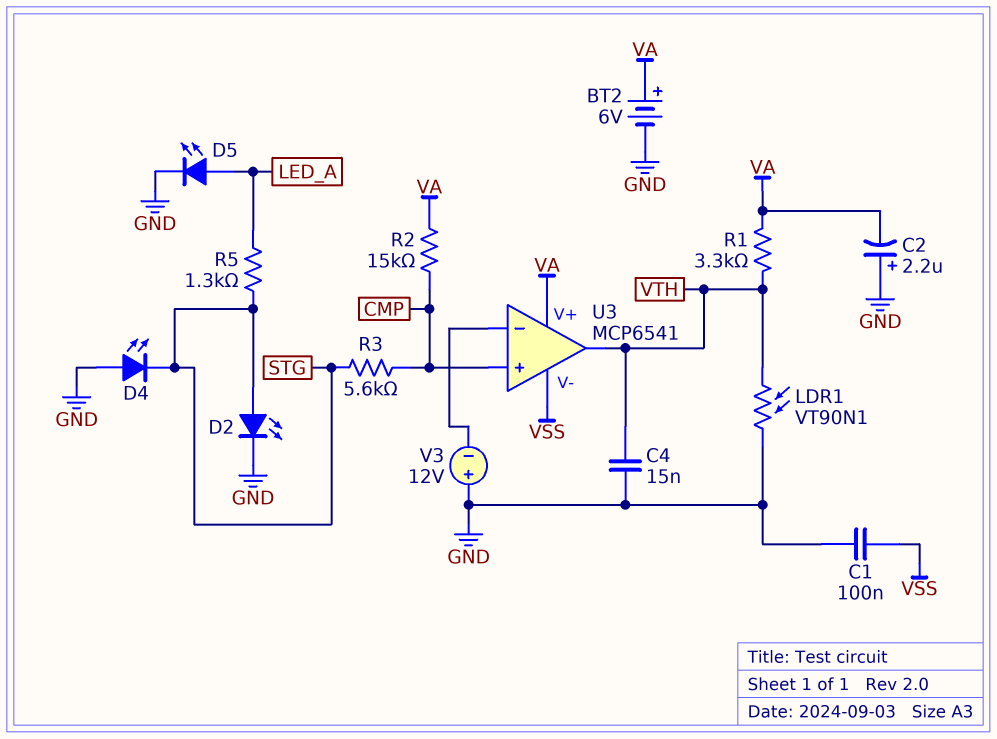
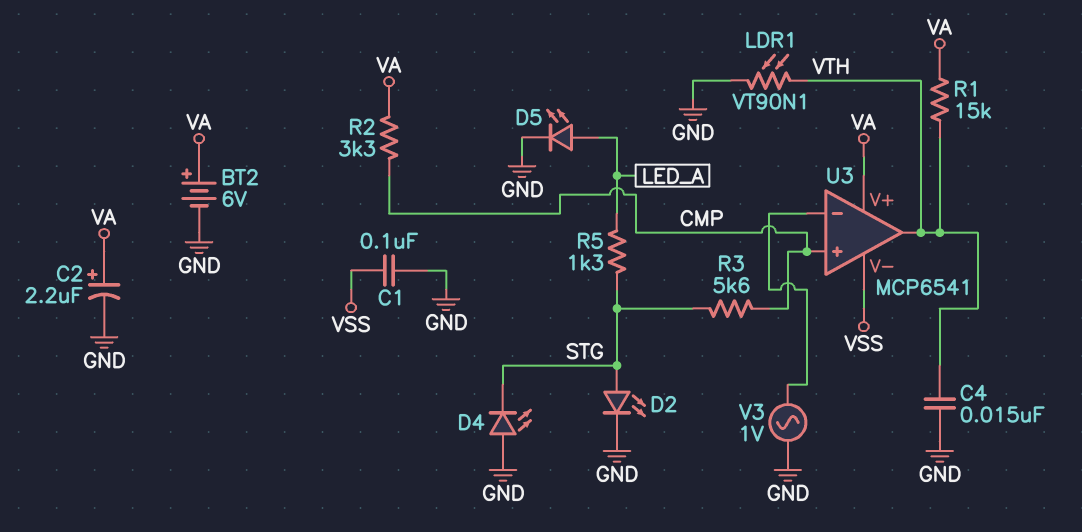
C2: 2.2uF (plus GND, minus VA) -> 2.2uF (plus VA, minus GND)
R1: 3.3k (VA, VTH) -> 15k (VA, VTH)
R2: 15k (CMP, VA) -> 3.3k (CMP, VA)
V3: 12V (plus GND, minus U3/in-) -> AC 1V (GND, U3/in-)

